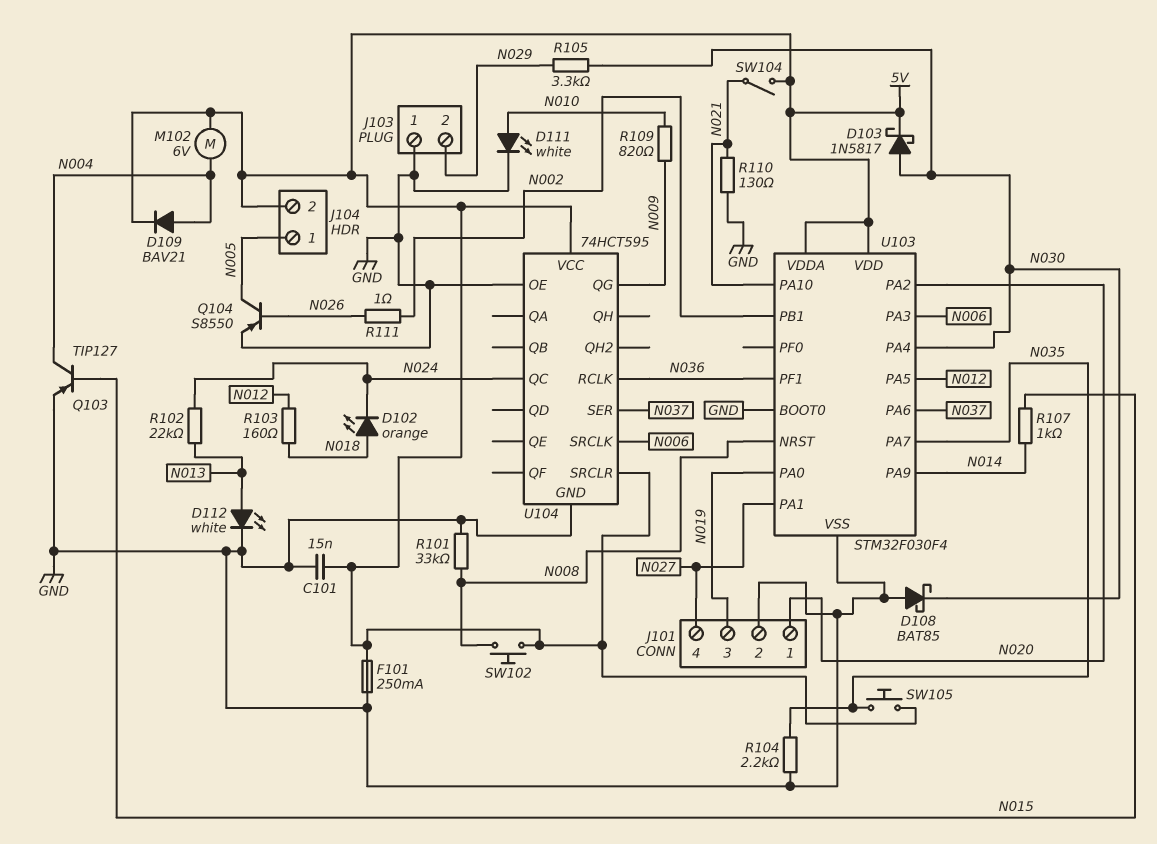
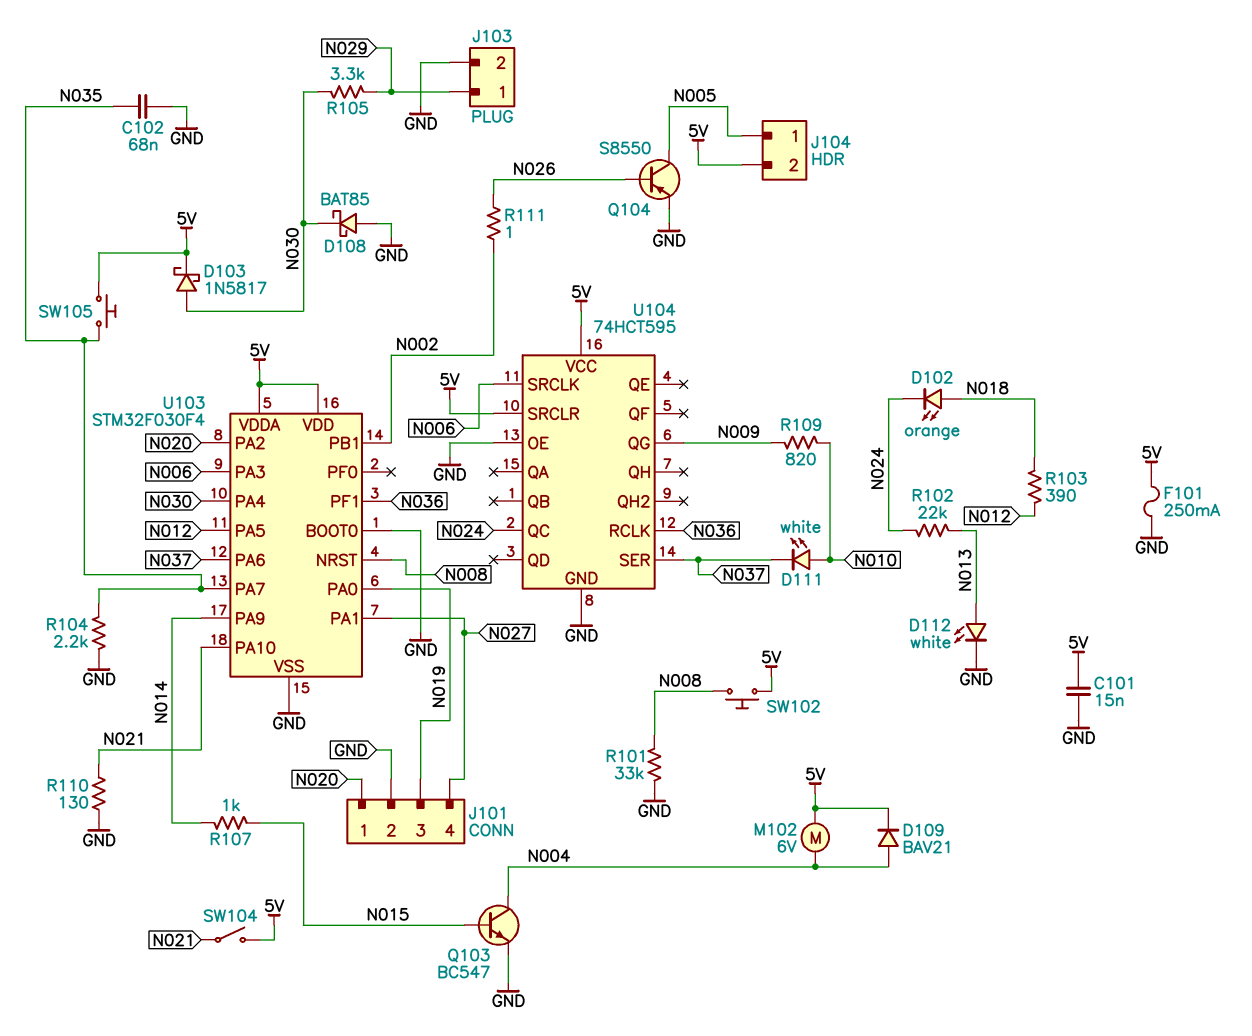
C102: none -> 68nF (GND, N035)
D111: LED white (A N010, K GND) -> LED white (A N010, K N037)
J103 pin 1: GND -> N029
J103 pin 2: N029 -> GND
Q103: PNP TIP127 (B N015, C N004, E GND) -> NPN BC547 (B N015, C N004, E GND)
R103: 160 (N012, N018) -> 390 (N012, N018)

